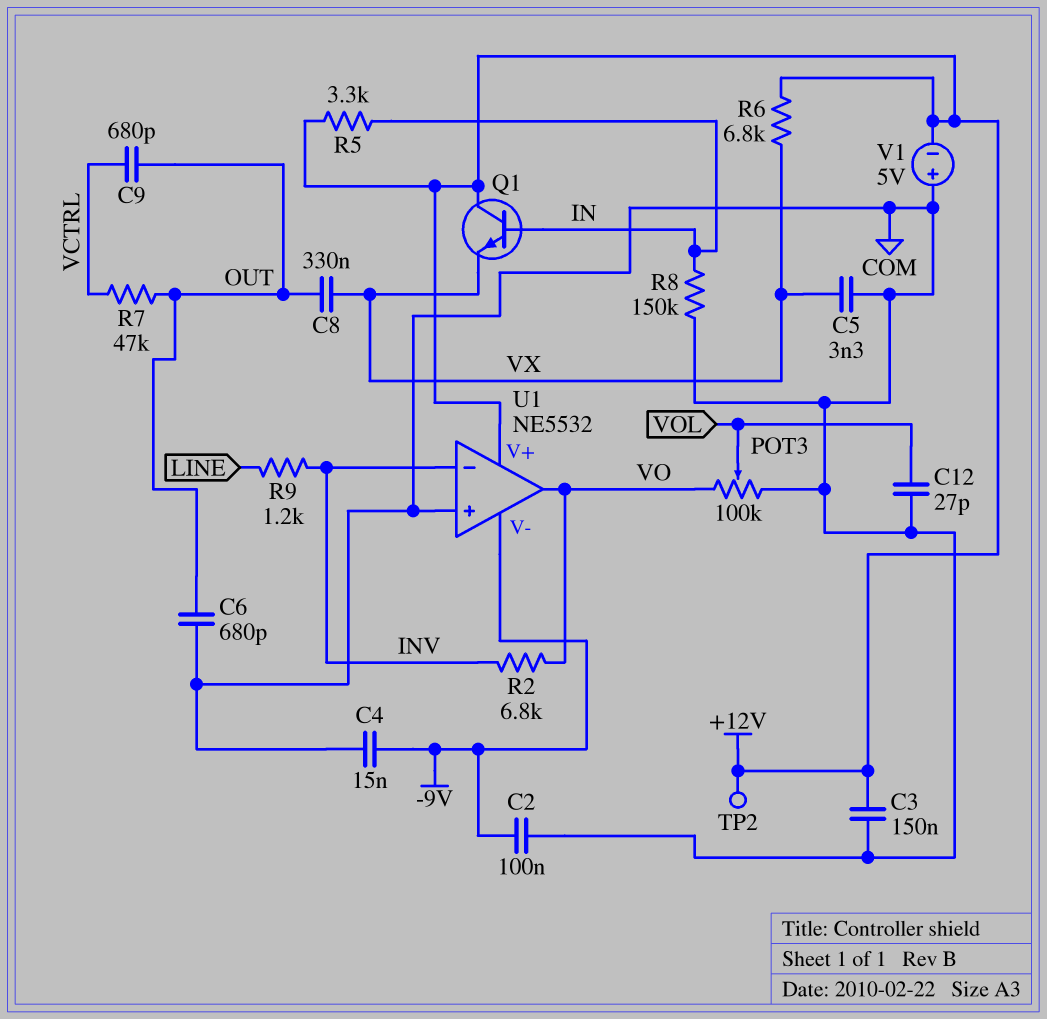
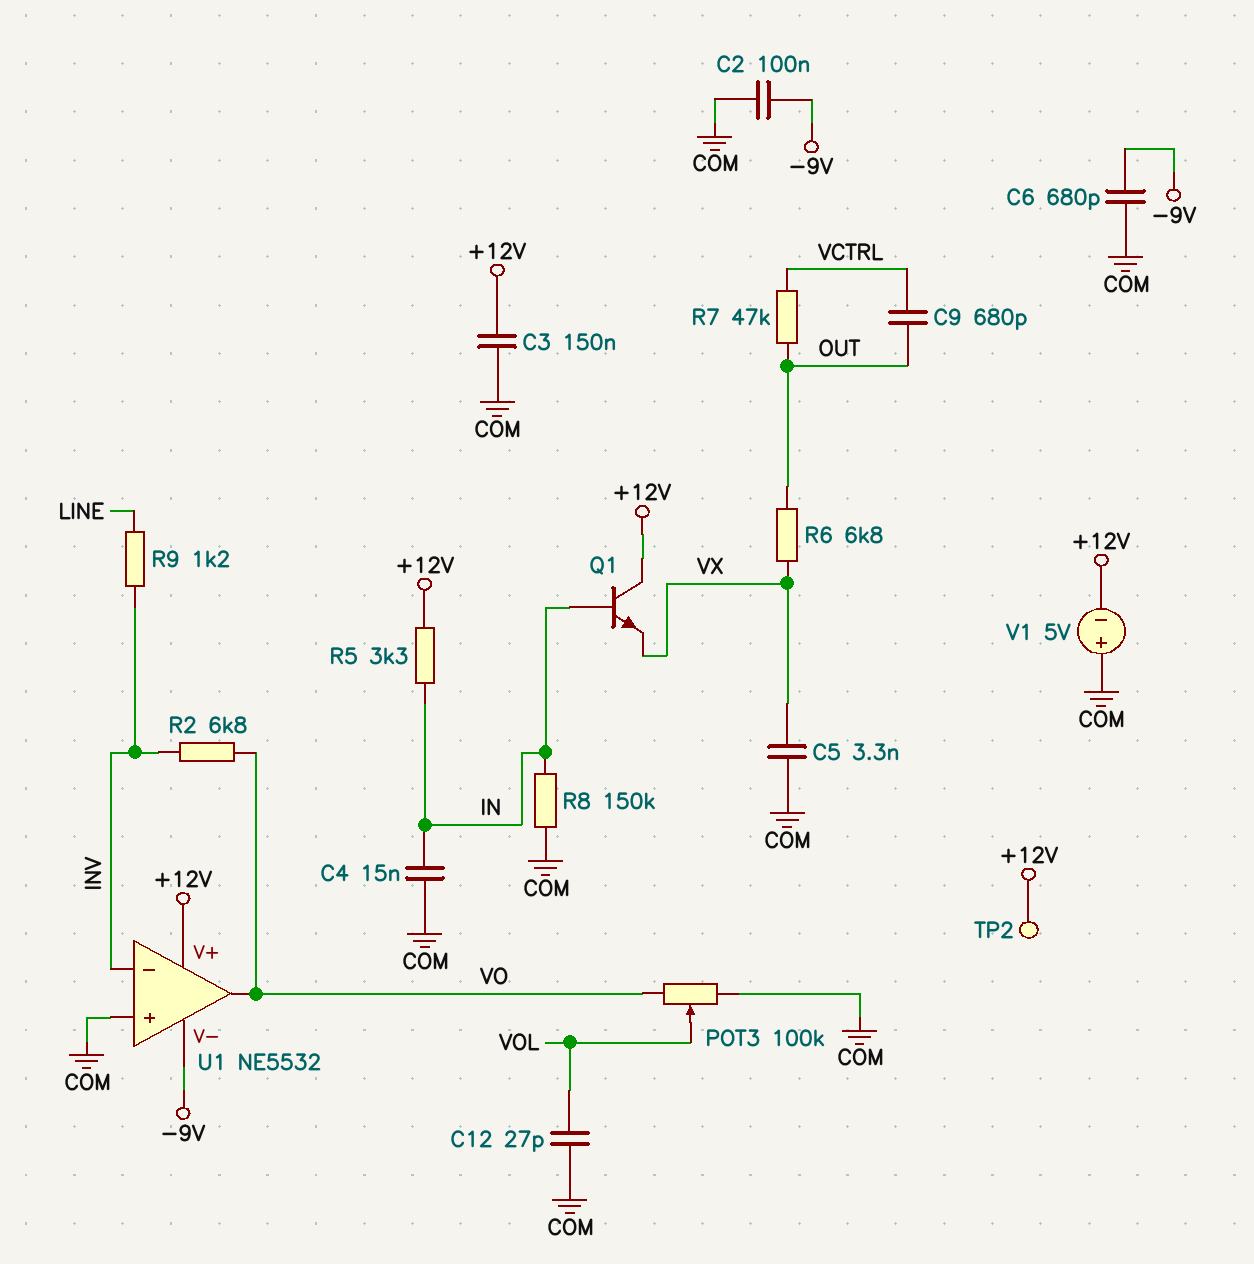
C4: 15nF (-9V, COM) -> 15nF (COM, IN)
C6: 680pF (COM, OUT) -> 680pF (-9V, COM)
C8: 330nF (OUT, VX) -> none
R6: 6.8k (+12V, VX) -> 6.8k (OUT, VX)

